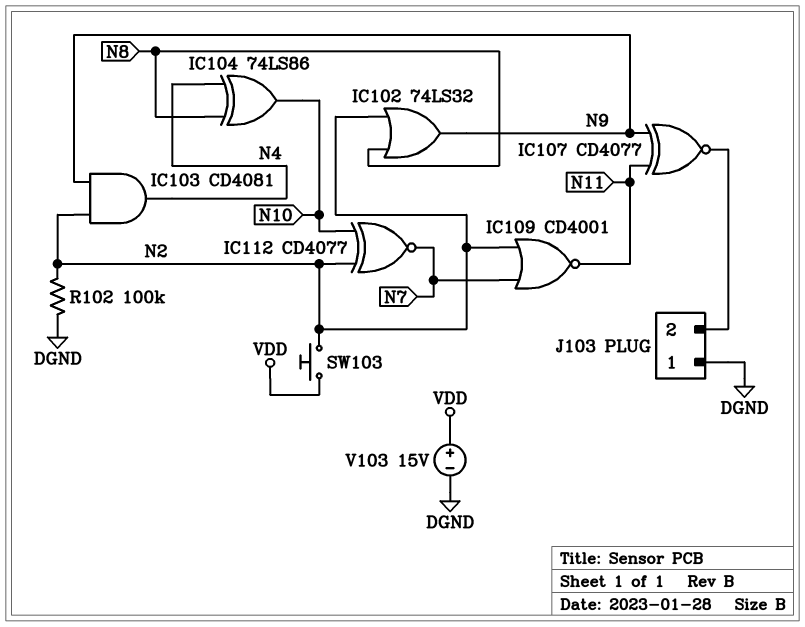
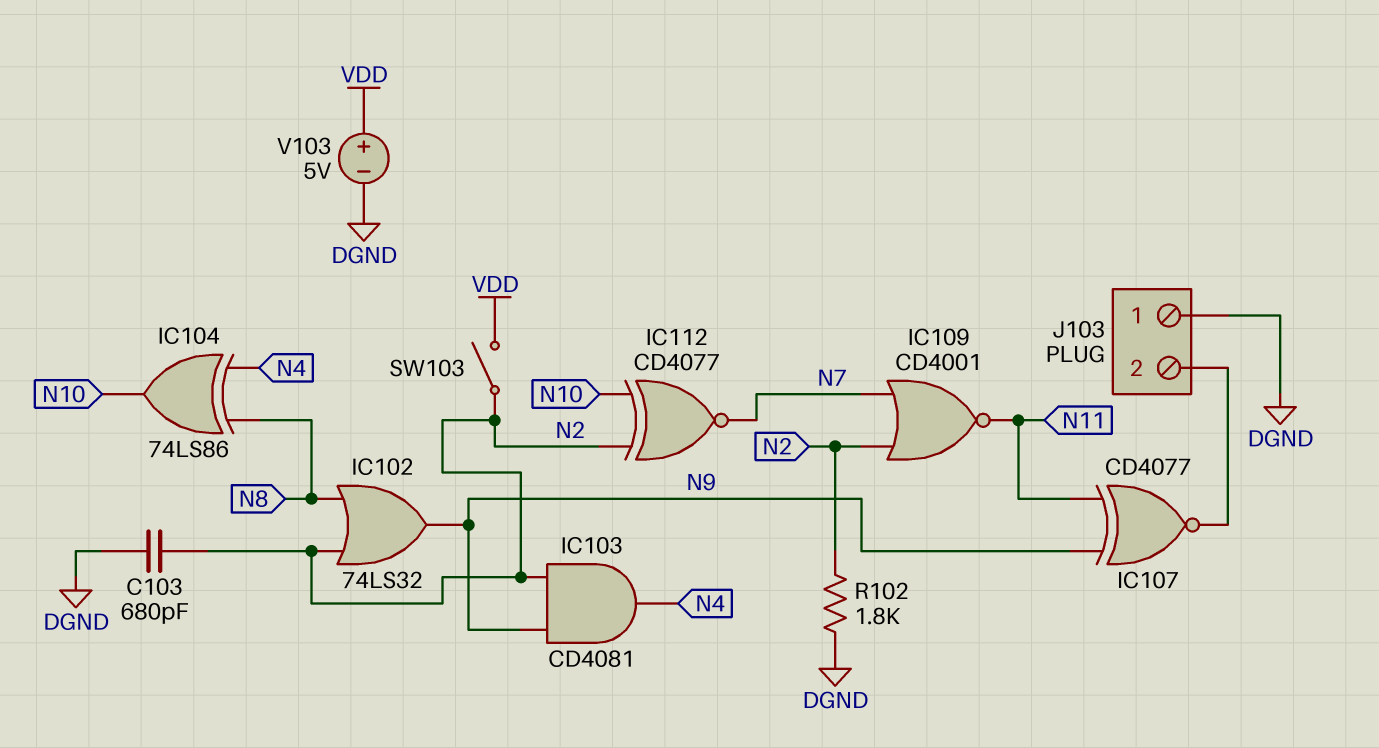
C103: none -> 680pF (DGND, N2)
R102: 100k (DGND, N2) -> 1.8k (DGND, N2)
SW103: button (N2, VDD) -> switch (N2, VDD)
V103: 15V (plus VDD, minus DGND) -> 5V (plus VDD, minus DGND)

